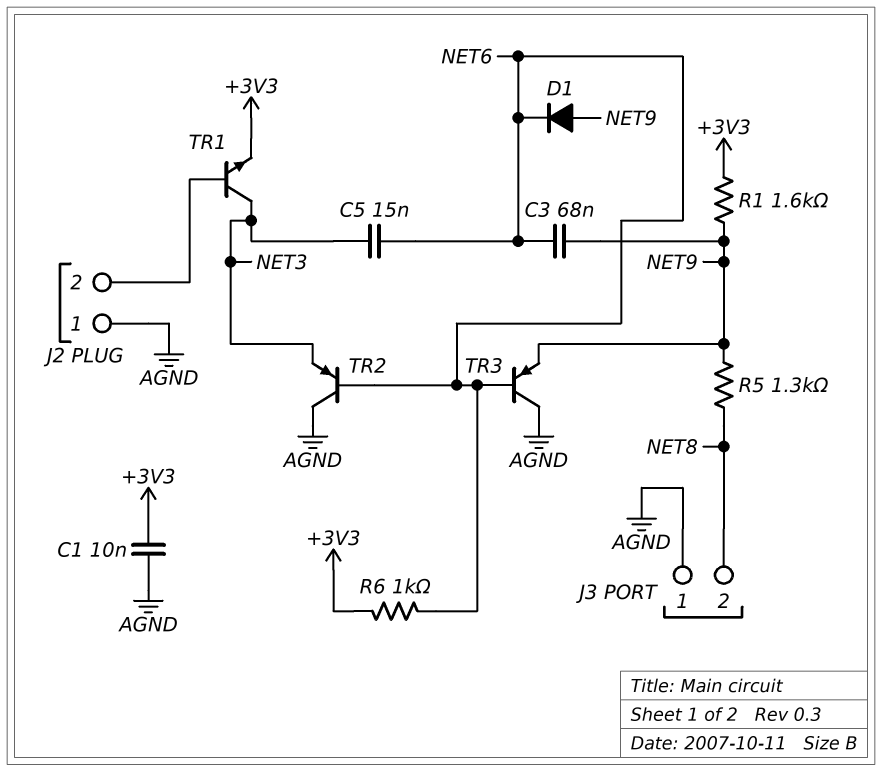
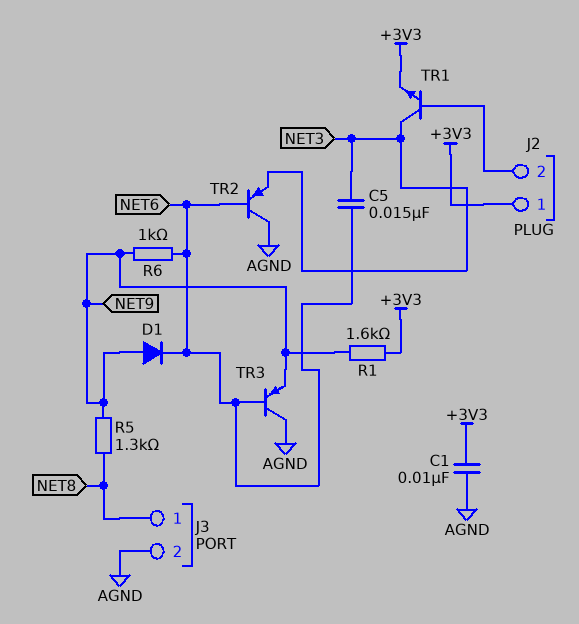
C3: 68nF (NET6, NET9) -> none
J2 pin 1: AGND -> +3V3
J3 pin 1: AGND -> NET8
J3 pin 2: NET8 -> AGND
R6: 1k (+3V3, NET6) -> 1k (NET6, NET9)

